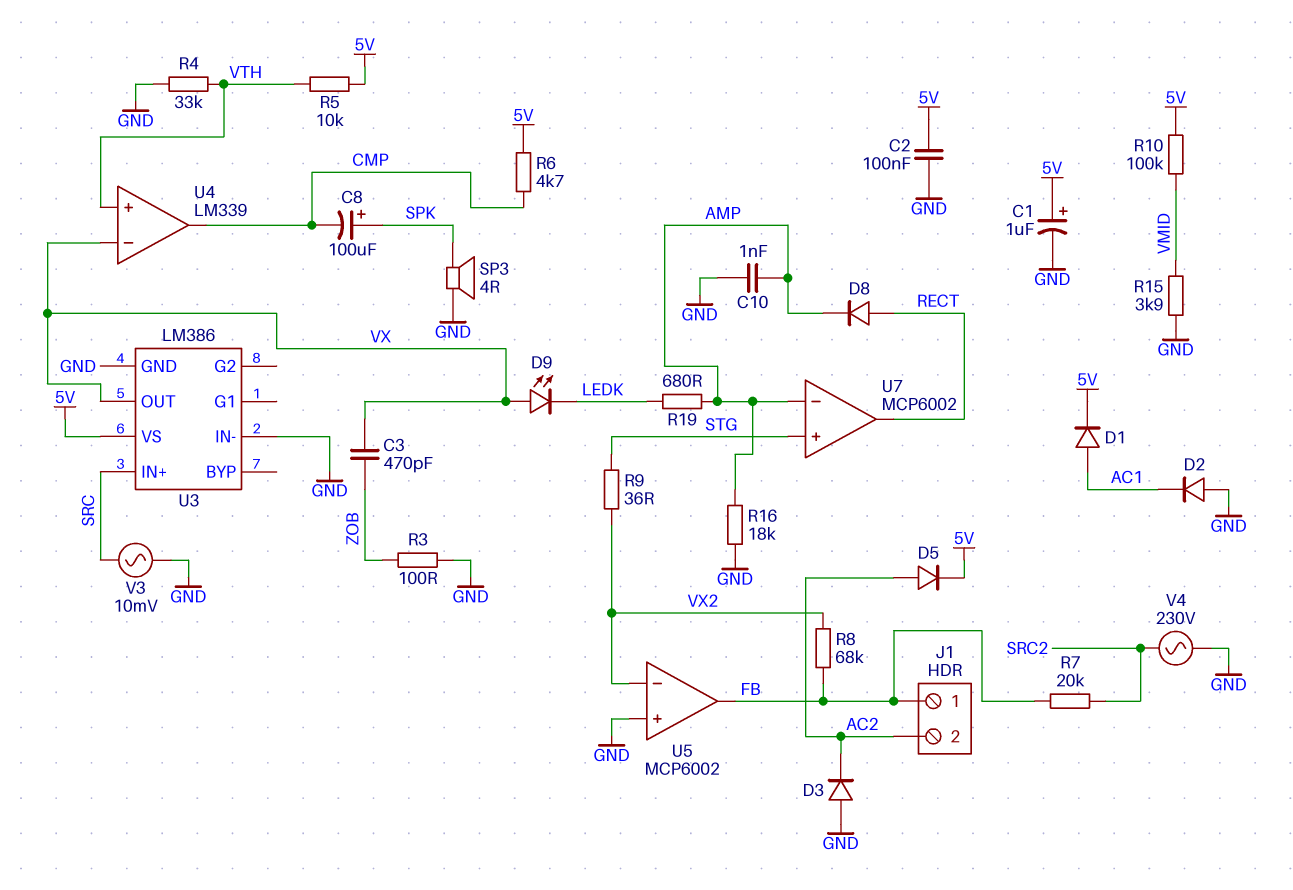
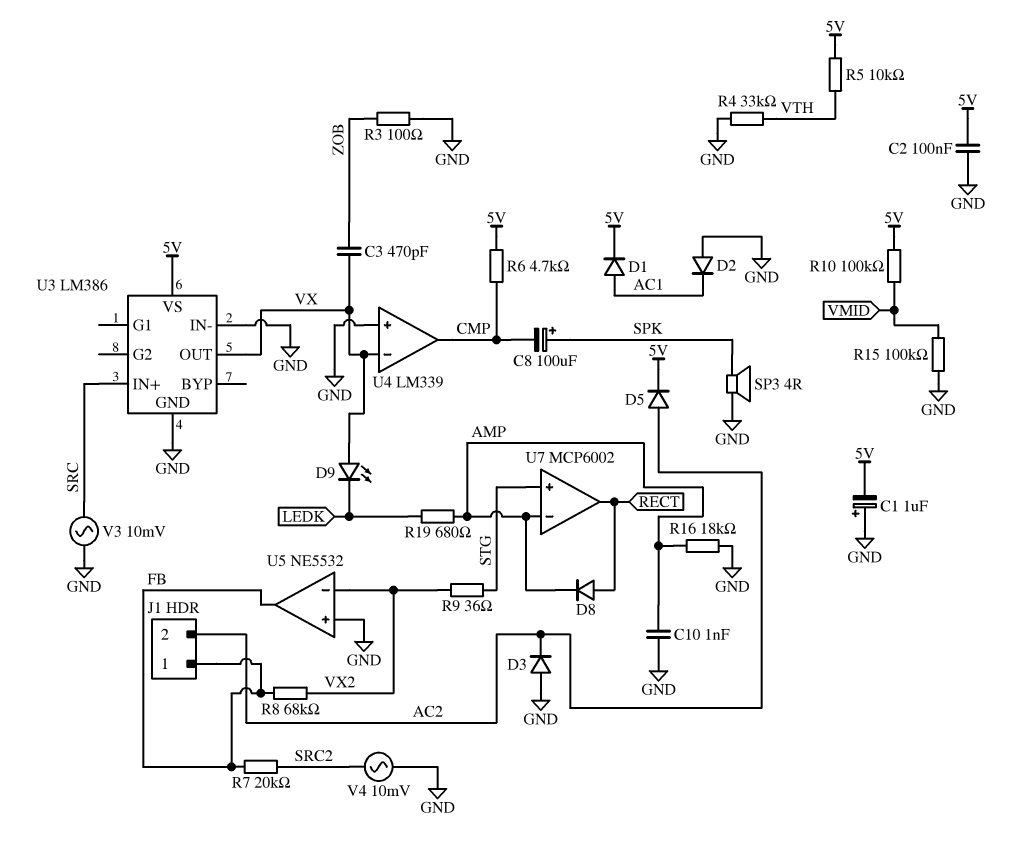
C1: 1uF (plus 5V, minus GND) -> 1uF (plus GND, minus 5V)
R15: 3.9k (GND, VMID) -> 100k (GND, VMID)
U4 pin in+: VTH -> GND
U5: MCP6002 -> NE5532
V4: AC 230V (GND, SRC2) -> AC 10mV (GND, SRC2)

